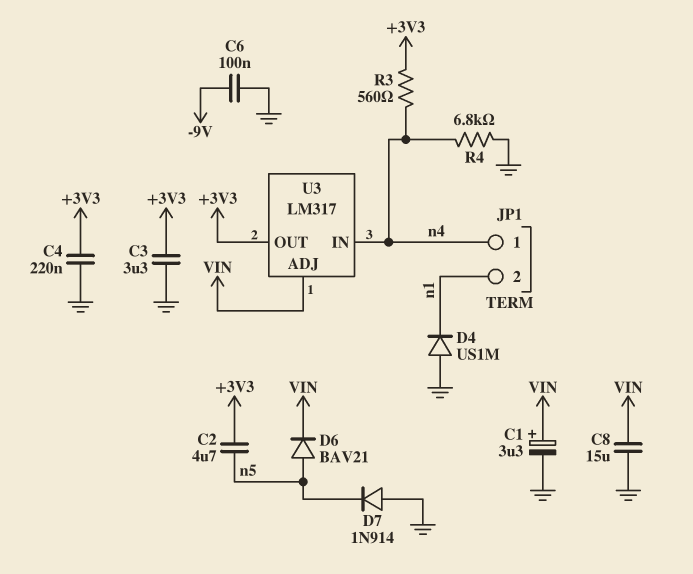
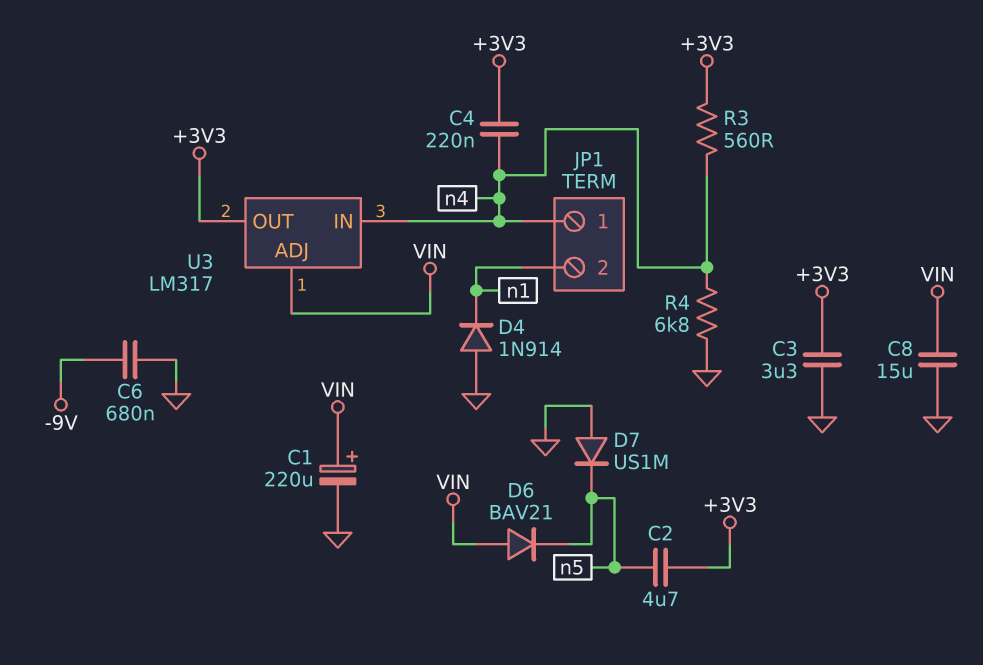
C1: 3.3uF (plus VIN, minus GND) -> 220uF (plus VIN, minus GND)
C4: 220nF (+3V3, GND) -> 220nF (+3V3, n4)
C6: 100nF (-9V, GND) -> 680nF (-9V, GND)
D4: diode US1M (A GND, K n1) -> diode 1N914 (A GND, K n1)
D6: diode BAV21 (A n5, K VIN) -> diode BAV21 (A VIN, K n5)
D7: diode 1N914 (A GND, K n5) -> diode US1M (A GND, K n5)

